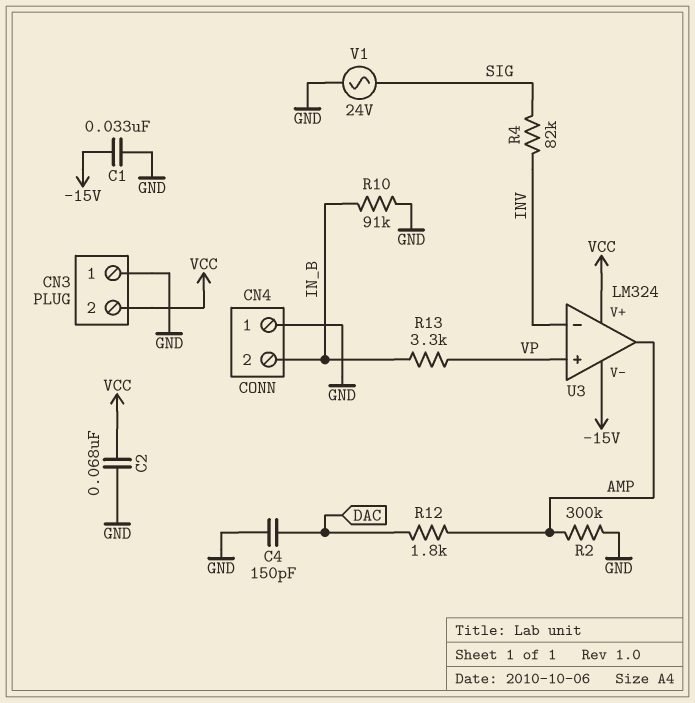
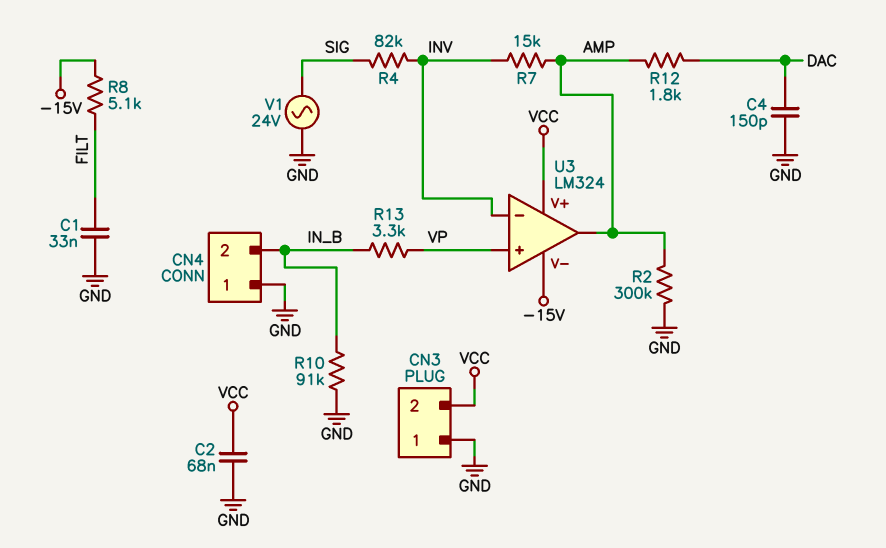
C1: 33nF (-15V, GND) -> 33nF (FILT, GND)
R7: none -> 15k (AMP, INV)
R8: none -> 5.1k (-15V, FILT)

